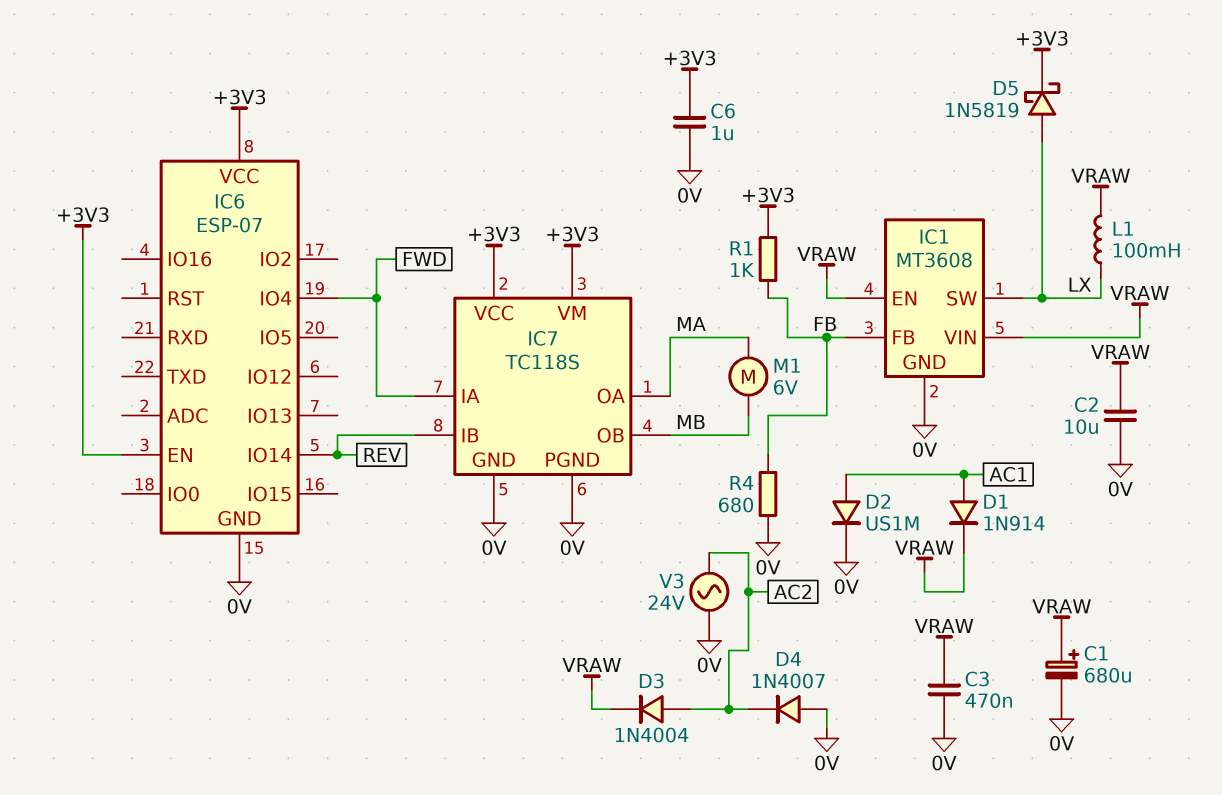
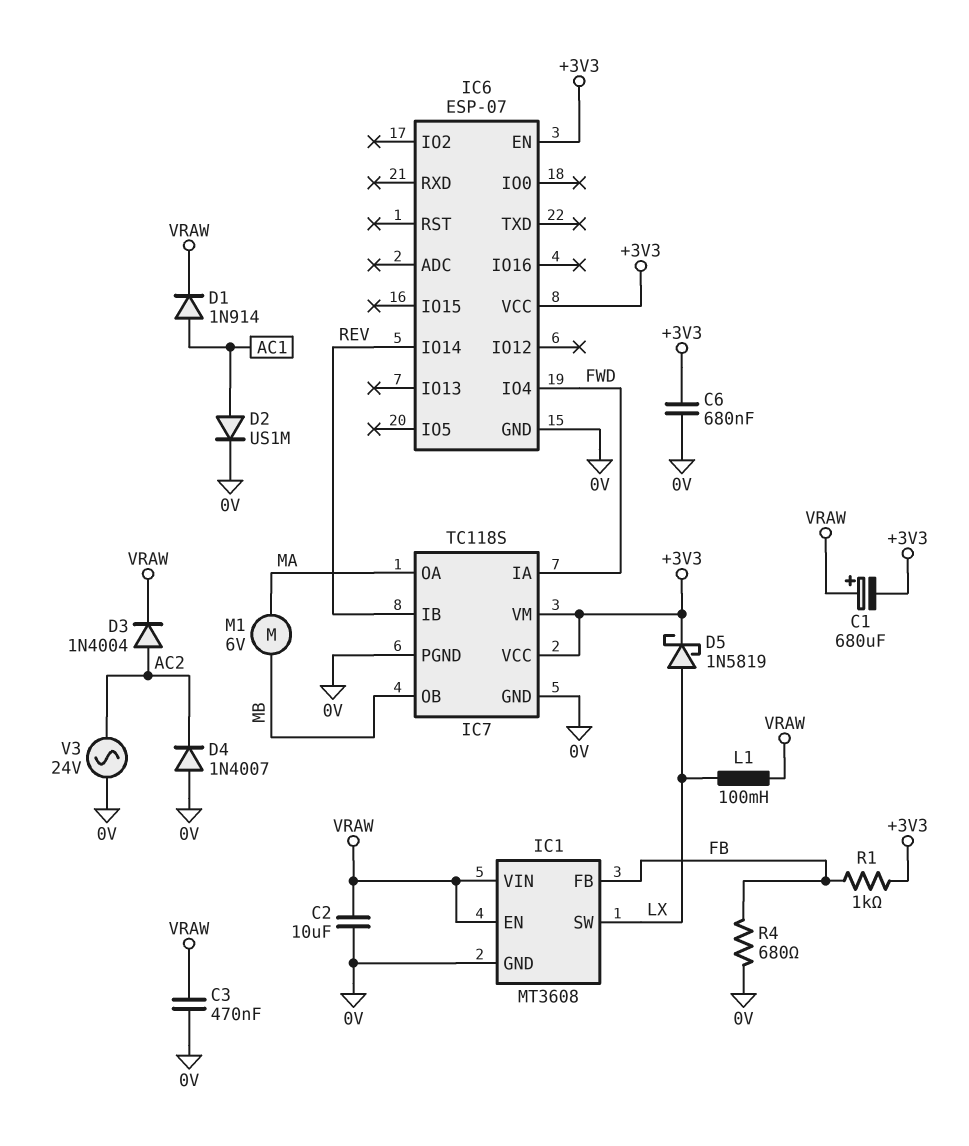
C1: 680uF (plus VRAW, minus 0V) -> 680uF (plus VRAW, minus +3V3)
C6: 1uF (+3V3, 0V) -> 680nF (+3V3, 0V)

